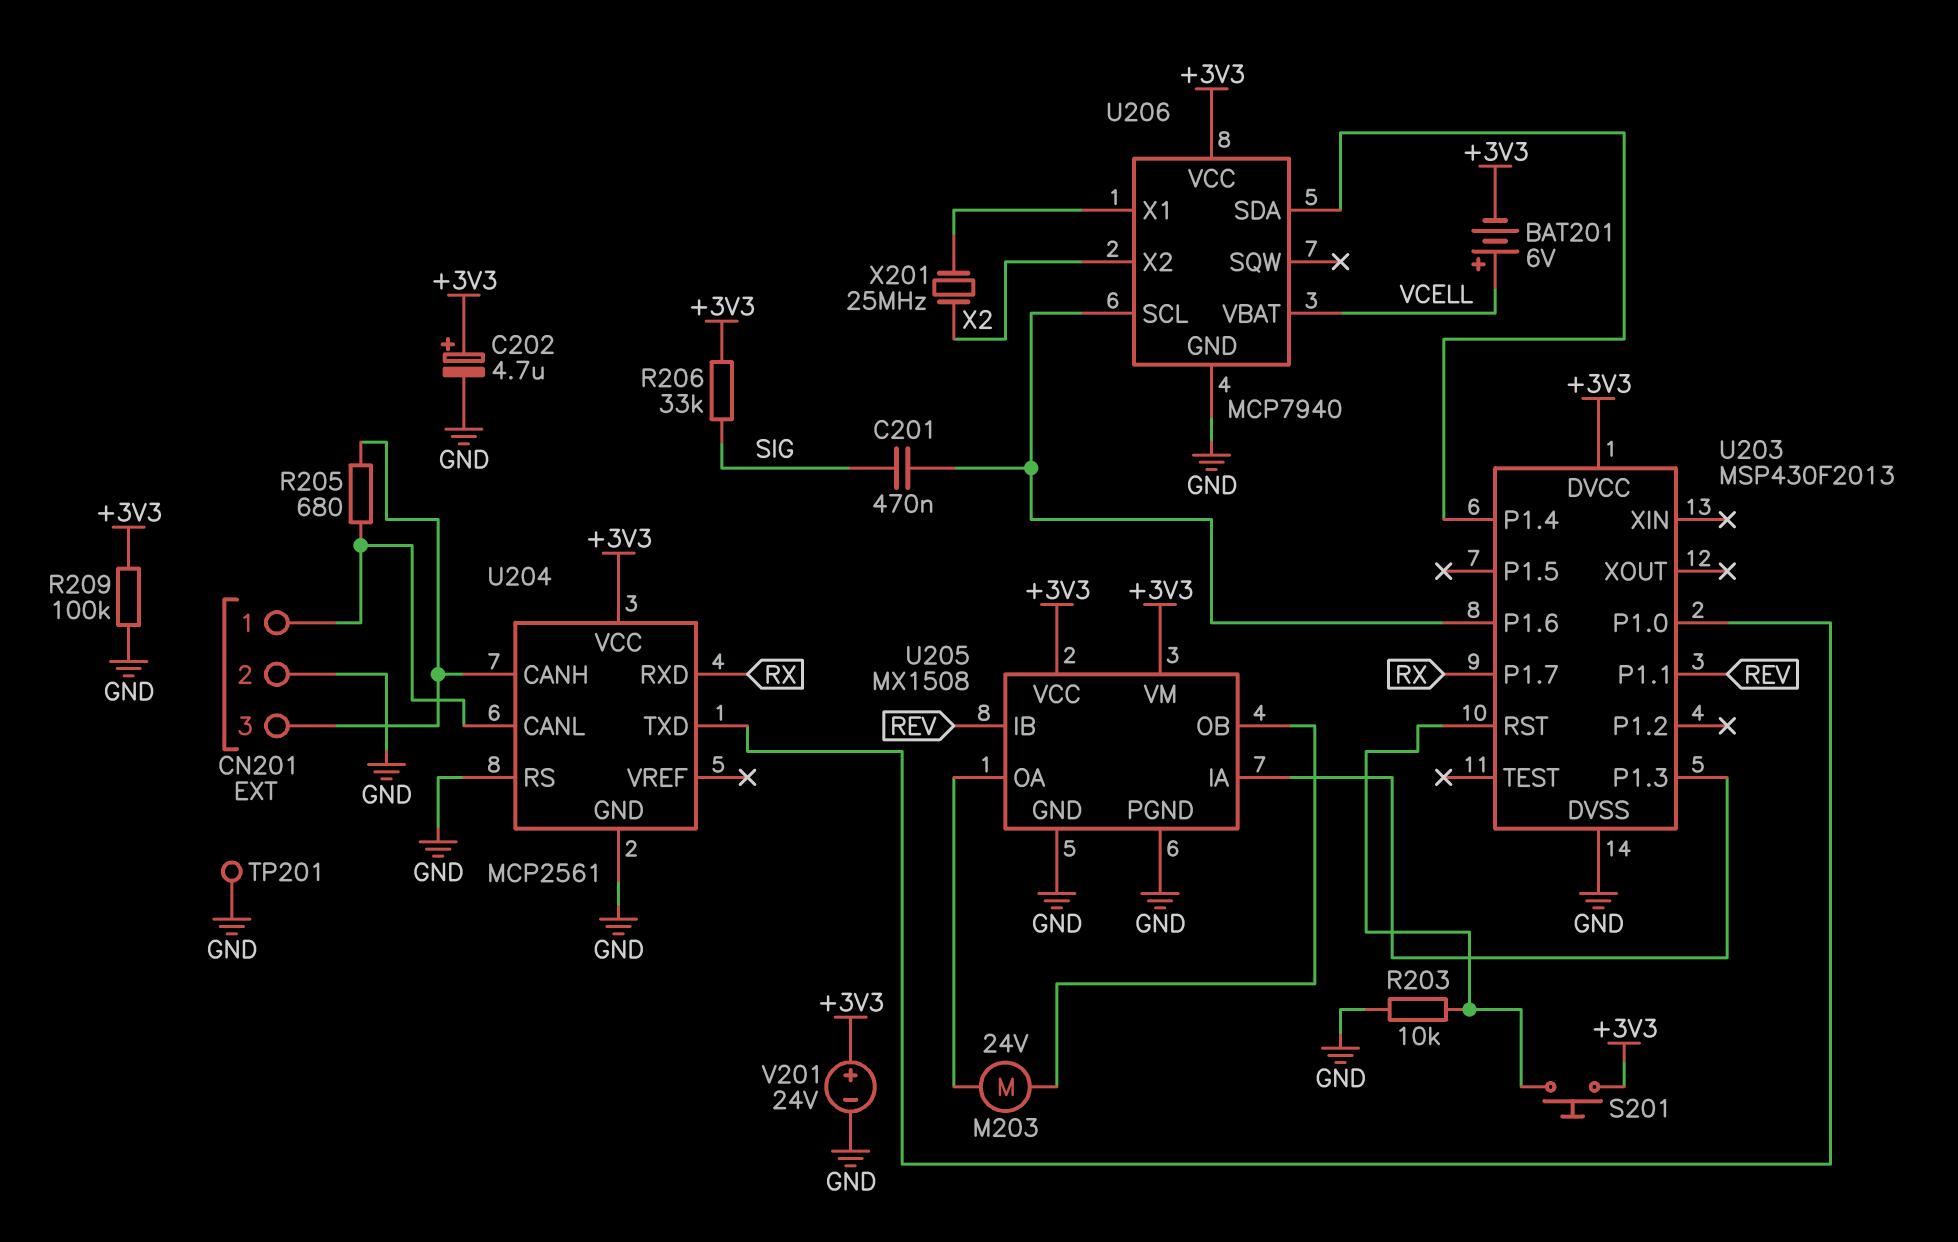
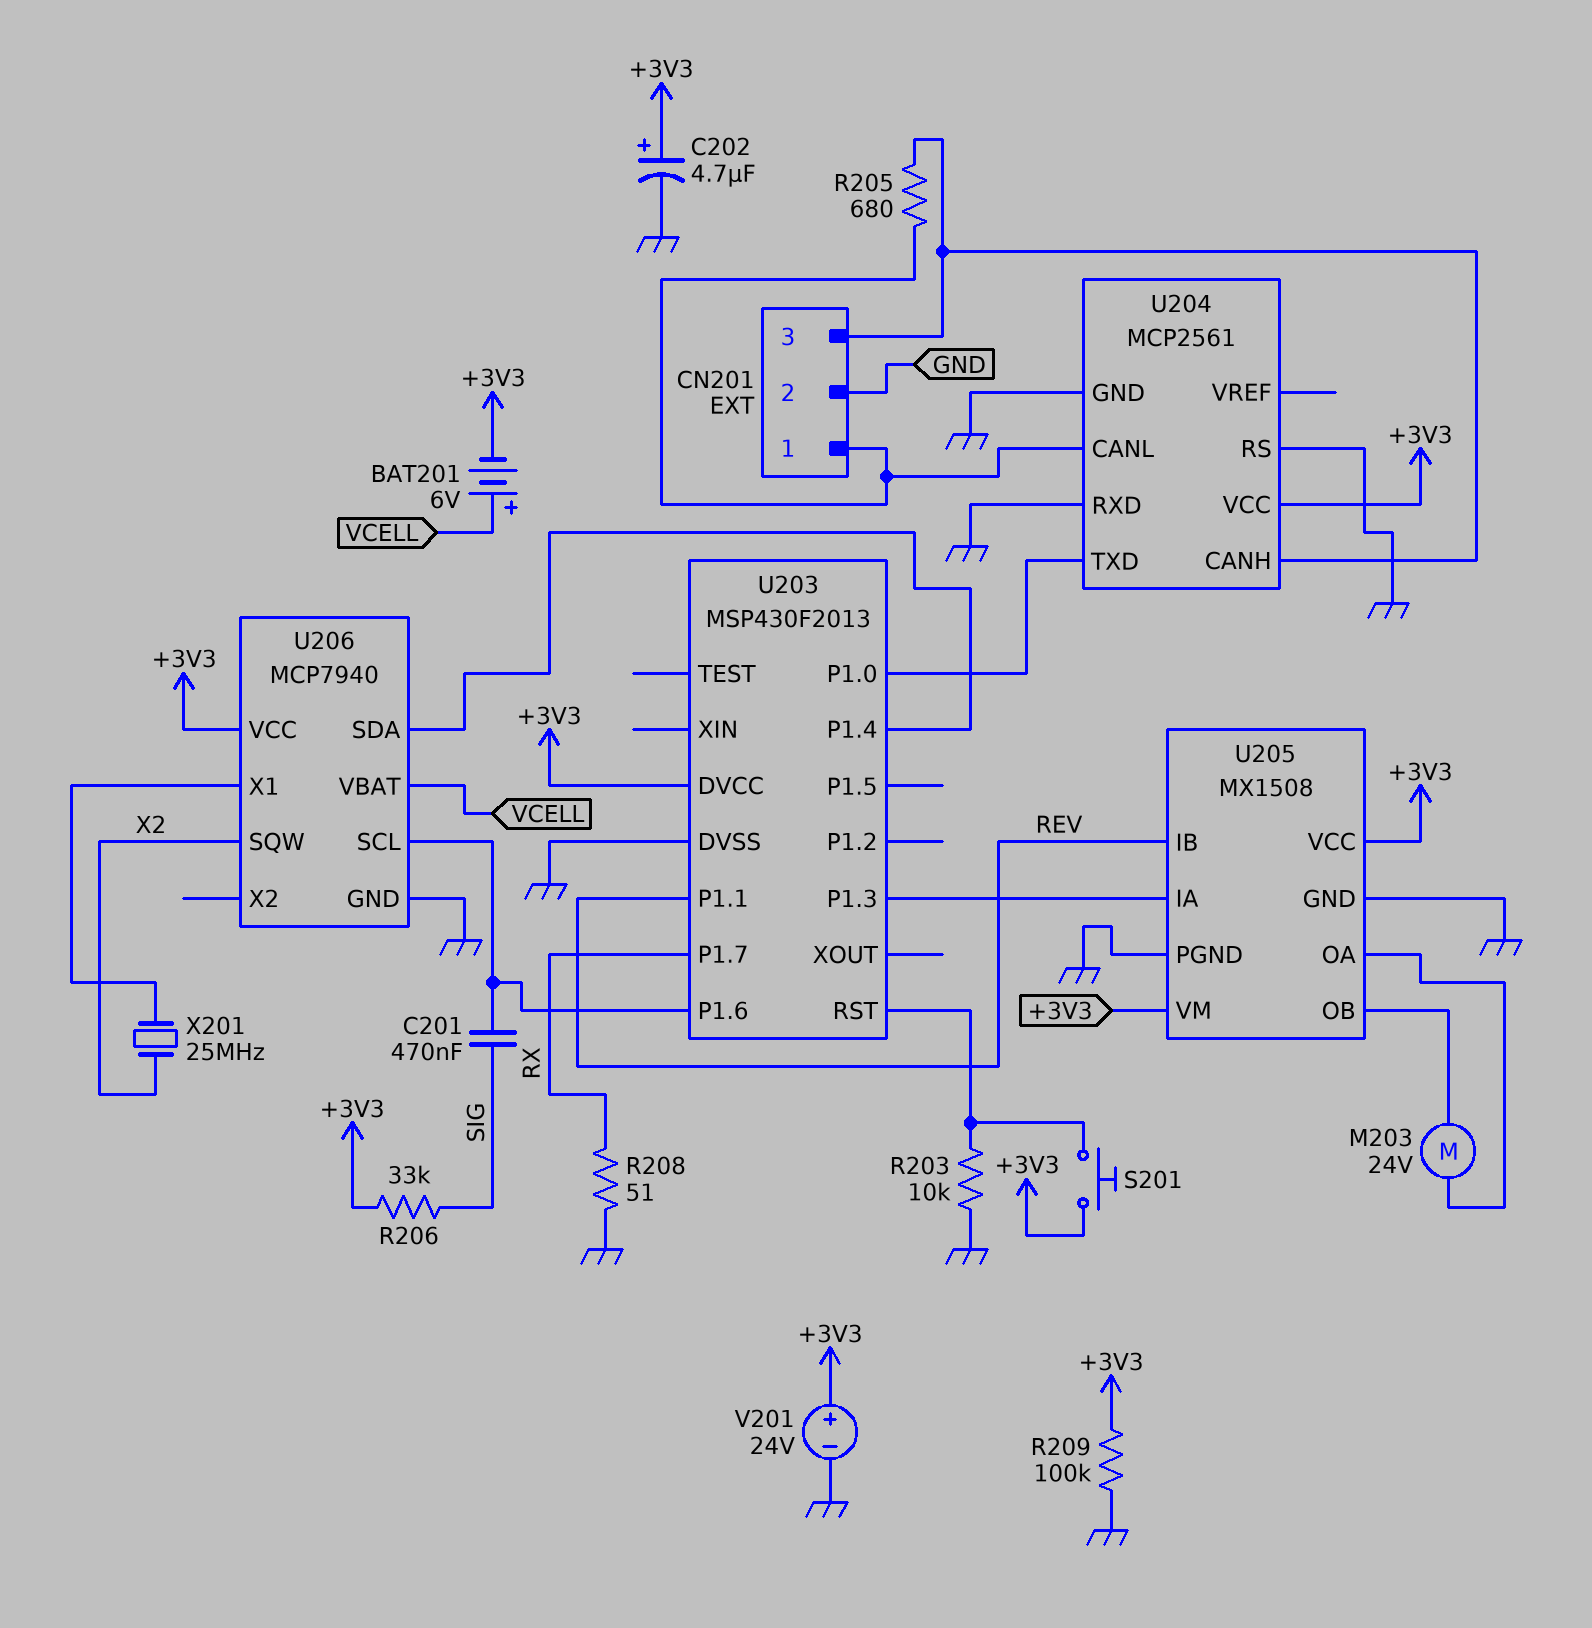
R208: none -> 51 (GND, RX)
TP201: test point (GND) -> none
U204 pin RXD: RX -> GND
U206 pin SQW: none -> X2
U206 pin X2: X2 -> none

